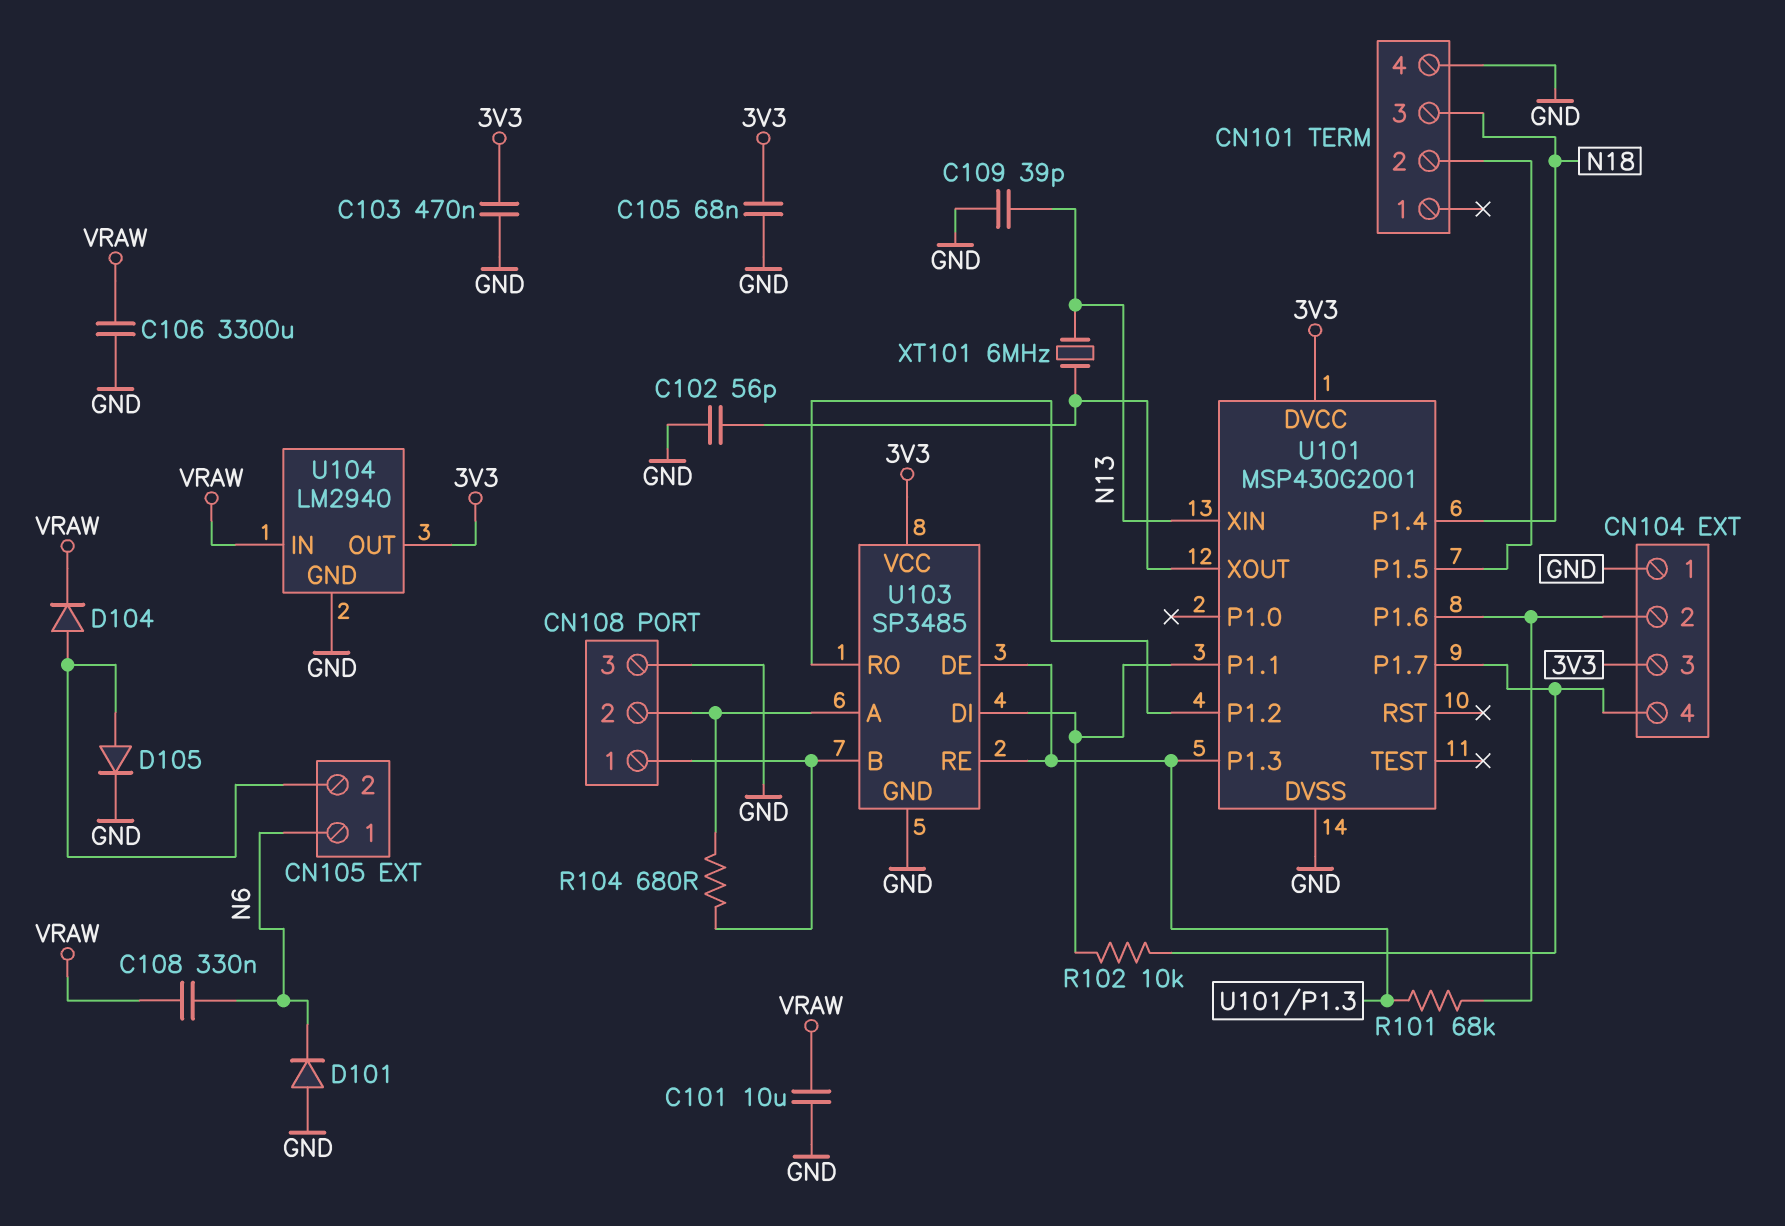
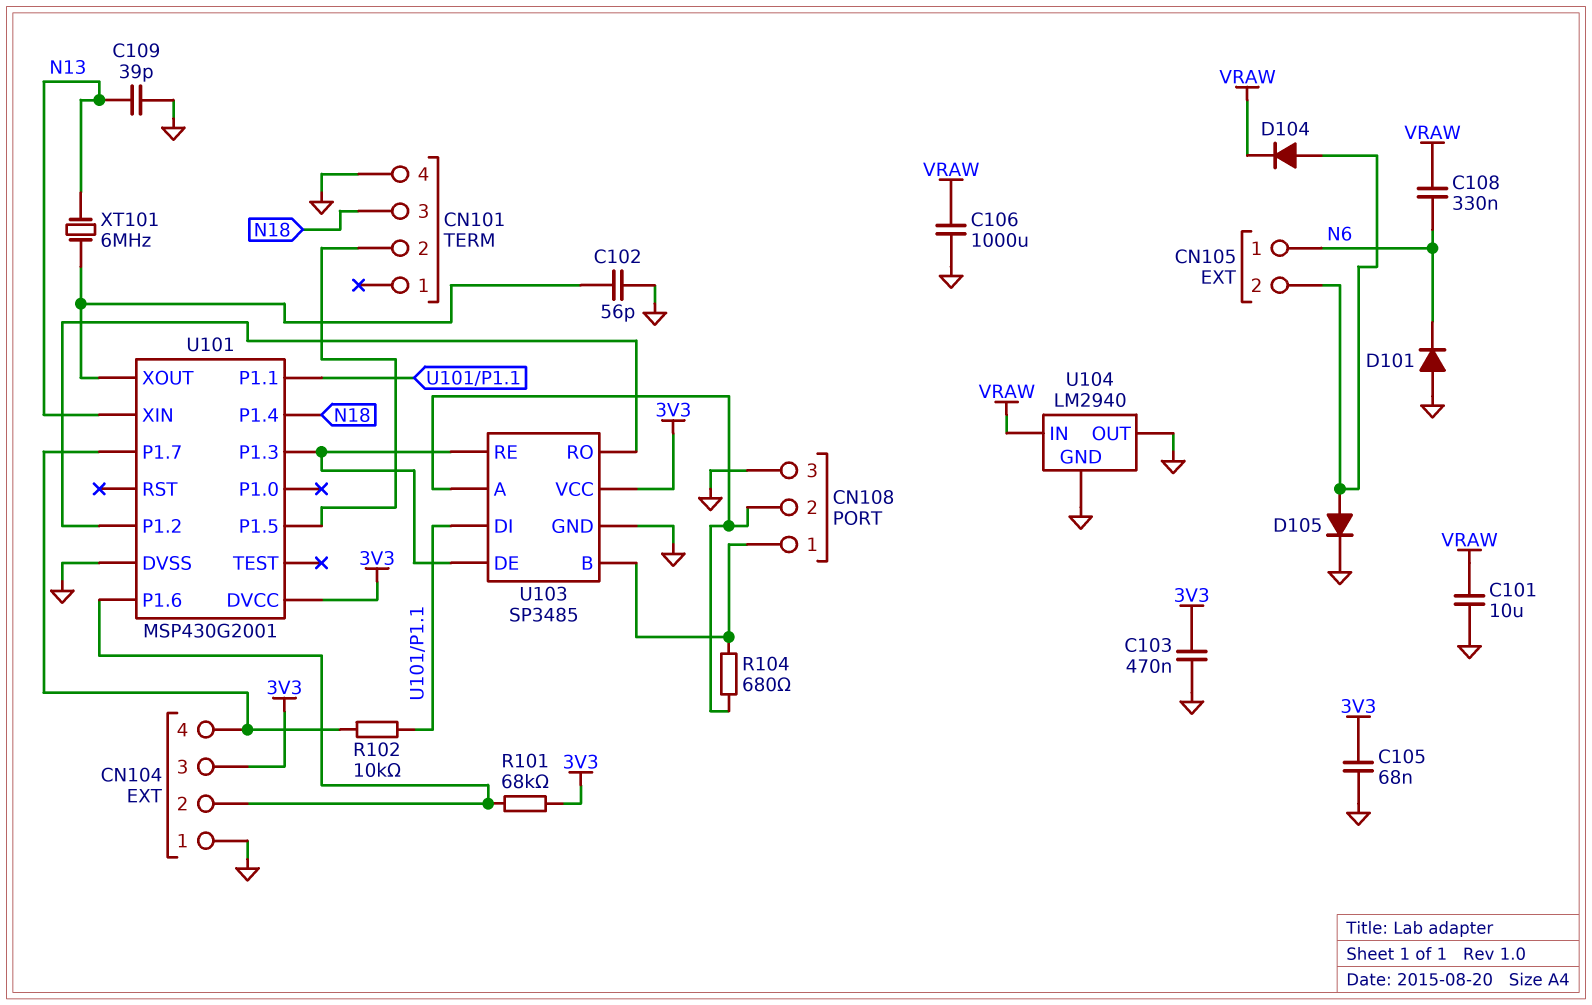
C106: 3300uF (GND, VRAW) -> 1000uF (GND, VRAW)
R101: 68k (CN104/2, U101/P1.3) -> 68k (3V3, CN104/2)
U104 pin OUT: 3V3 -> GND

